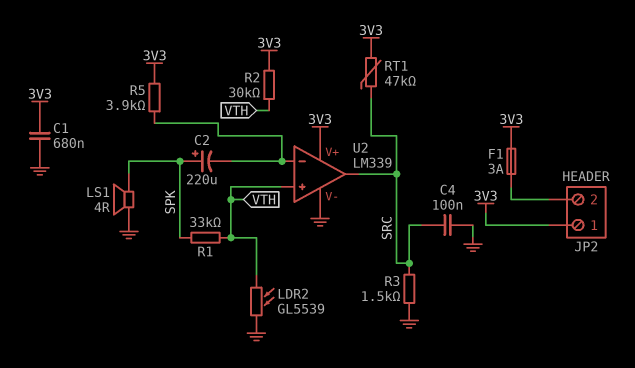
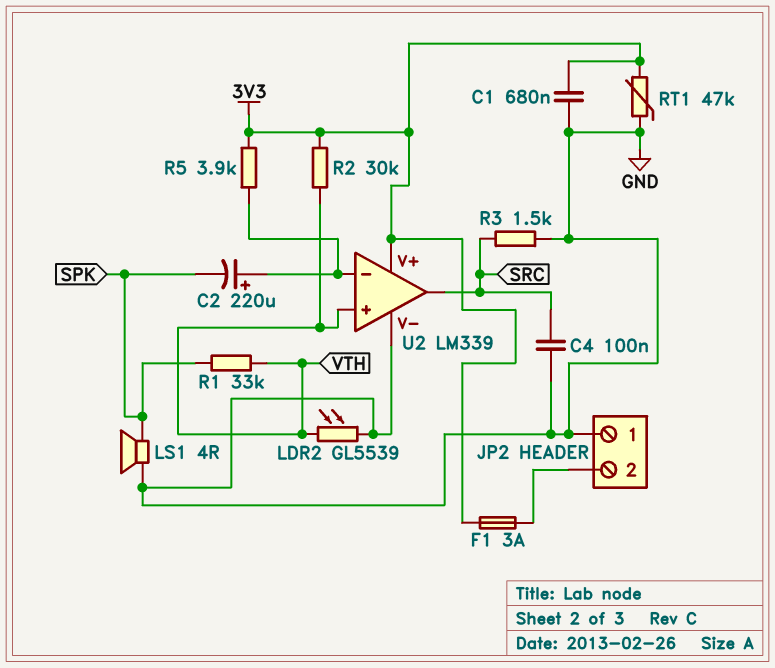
C2: 220uF (plus SPK, minus U2/in-) -> 220uF (plus U2/in-, minus SPK)
JP2 pin 1: 3V3 -> GND
RT1: 47k (3V3, SRC) -> 47k (3V3, GND)

